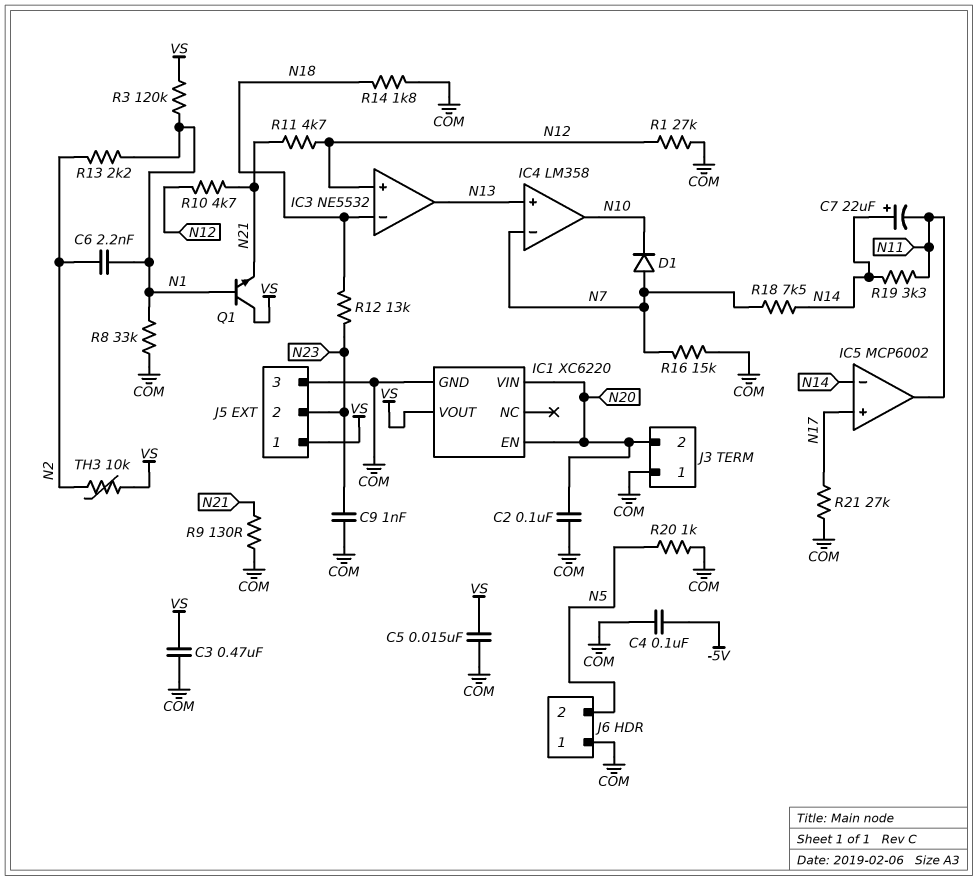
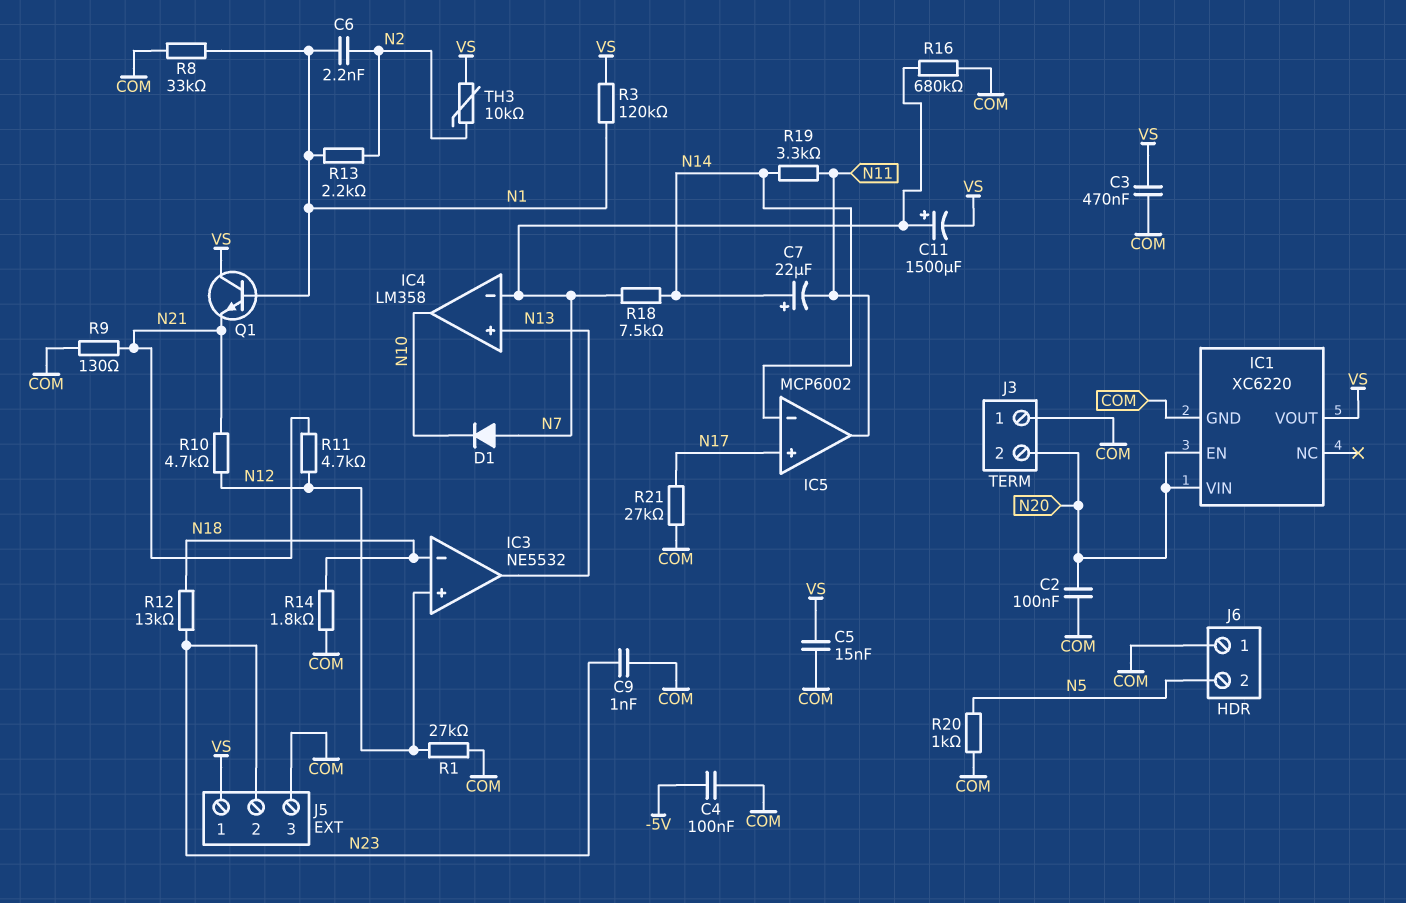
C11: none -> 1500uF (plus N7, minus VS)
R16: 15k (COM, N7) -> 680k (COM, N7)

